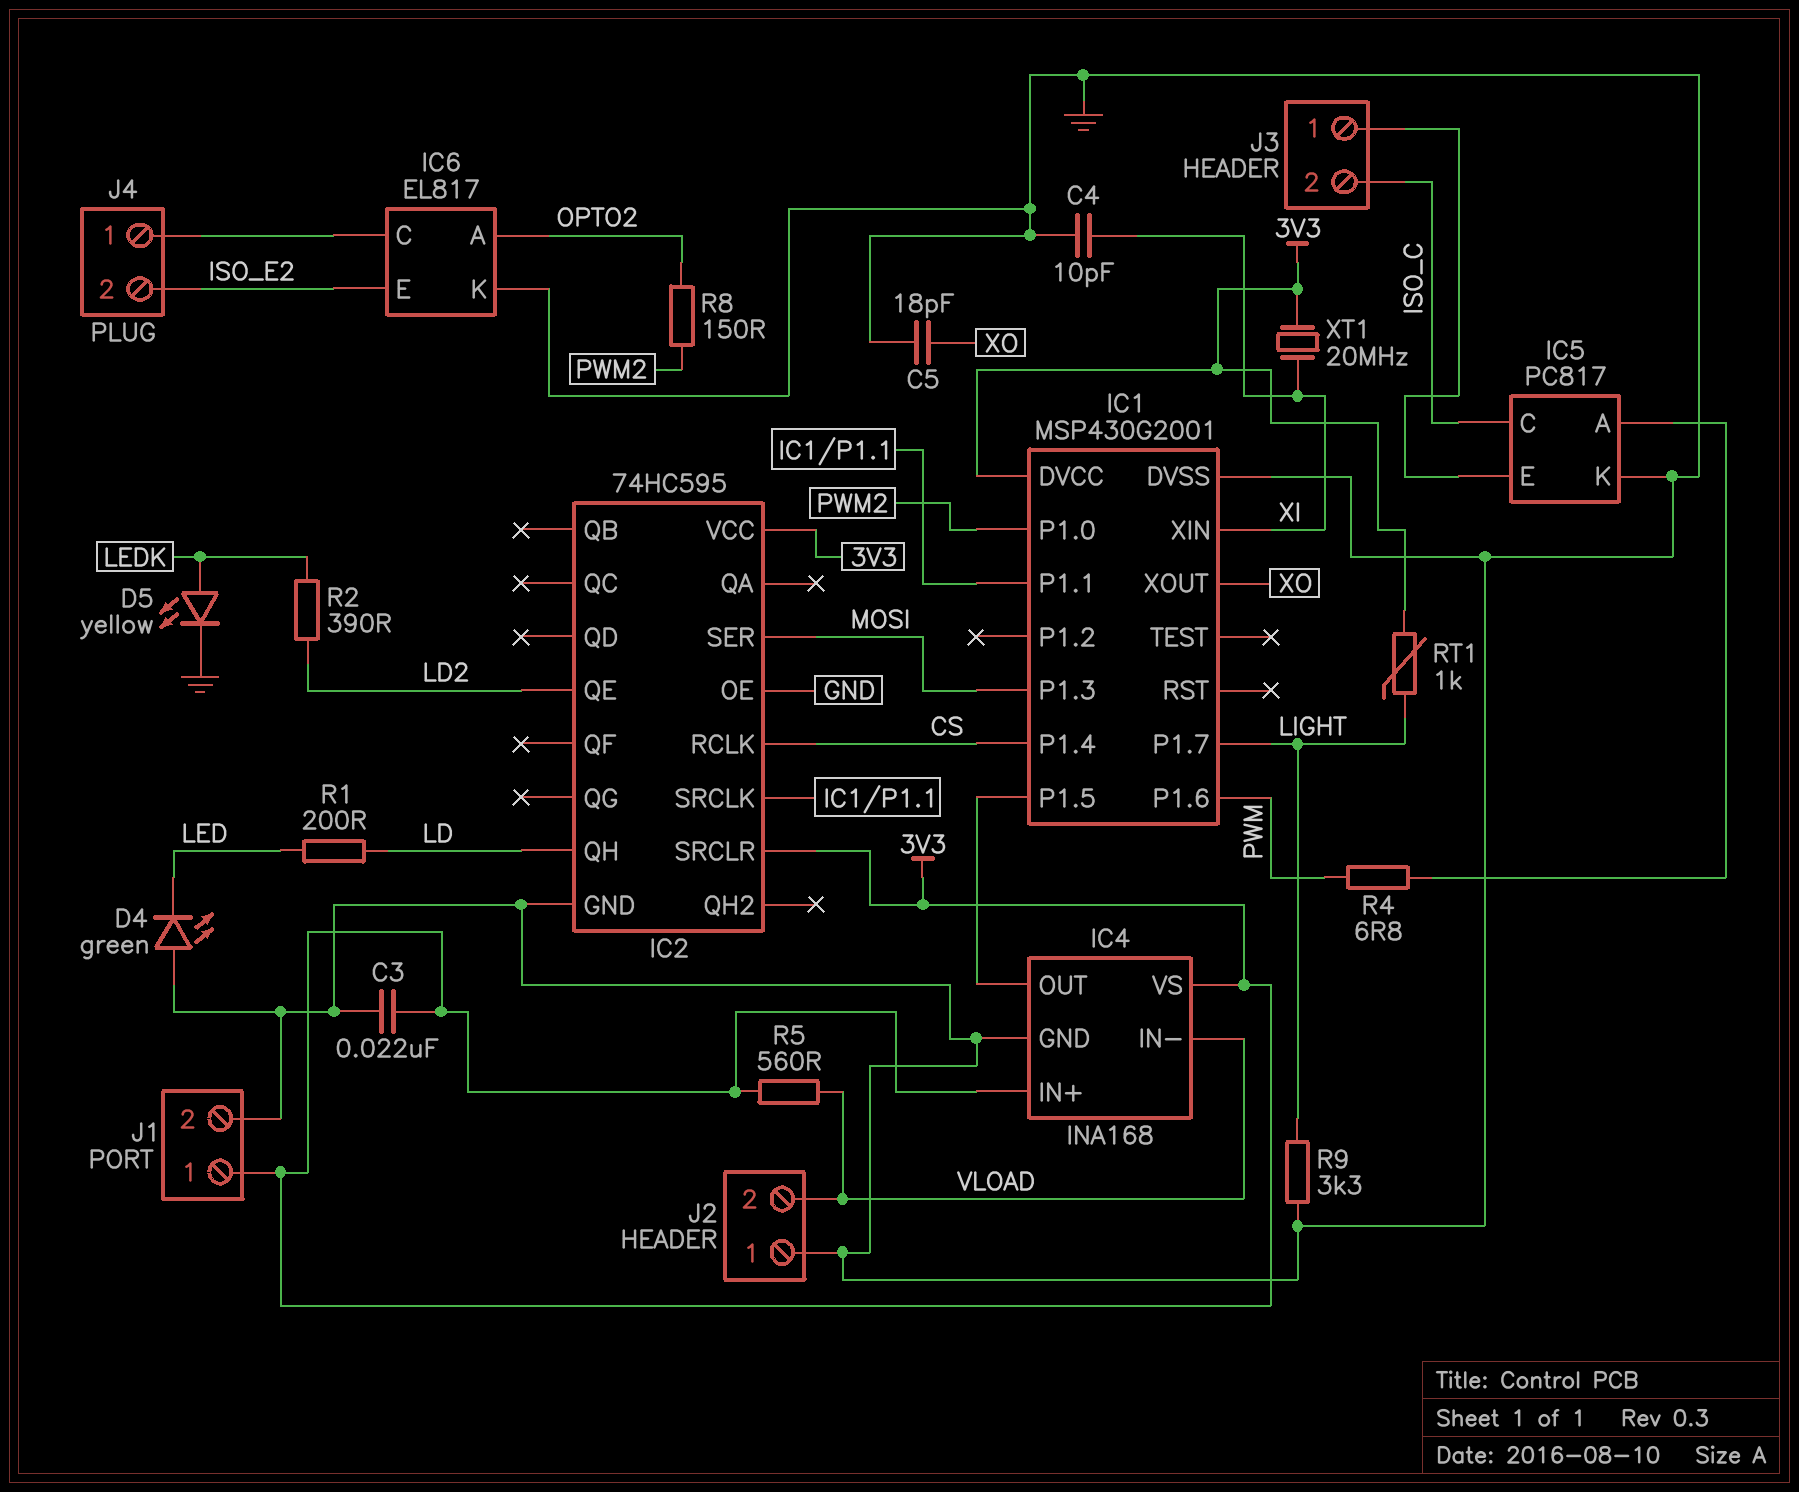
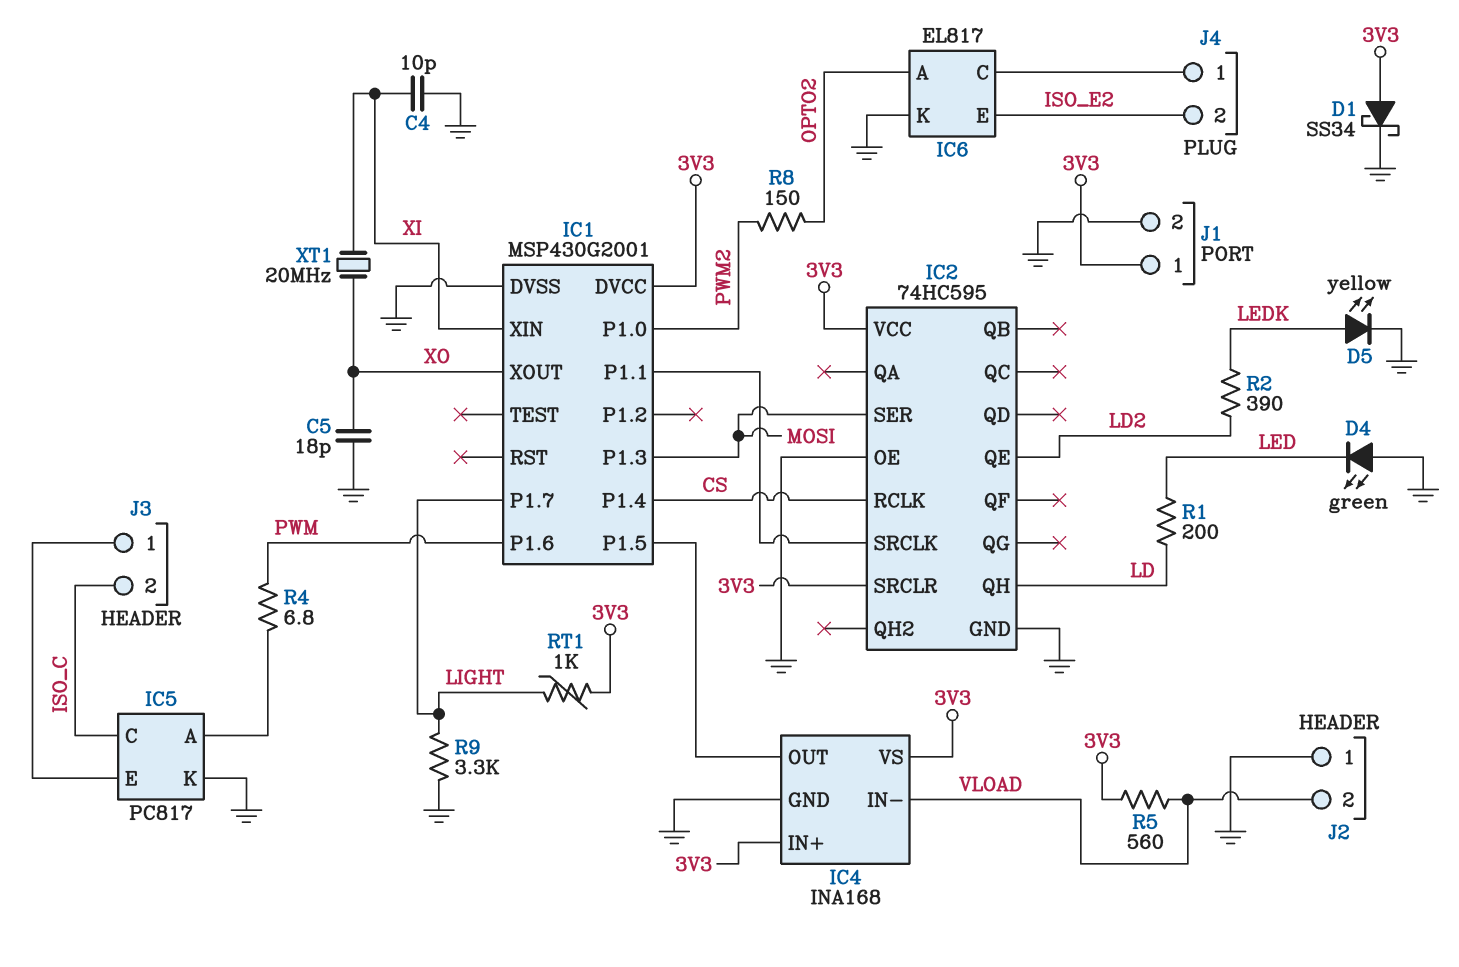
C3: 22nF (3V3, GND) -> none
D1: none -> schottky SS34 (A 3V3, K GND)
XT1: 20MHz (3V3, XI) -> 20MHz (XI, XO)

